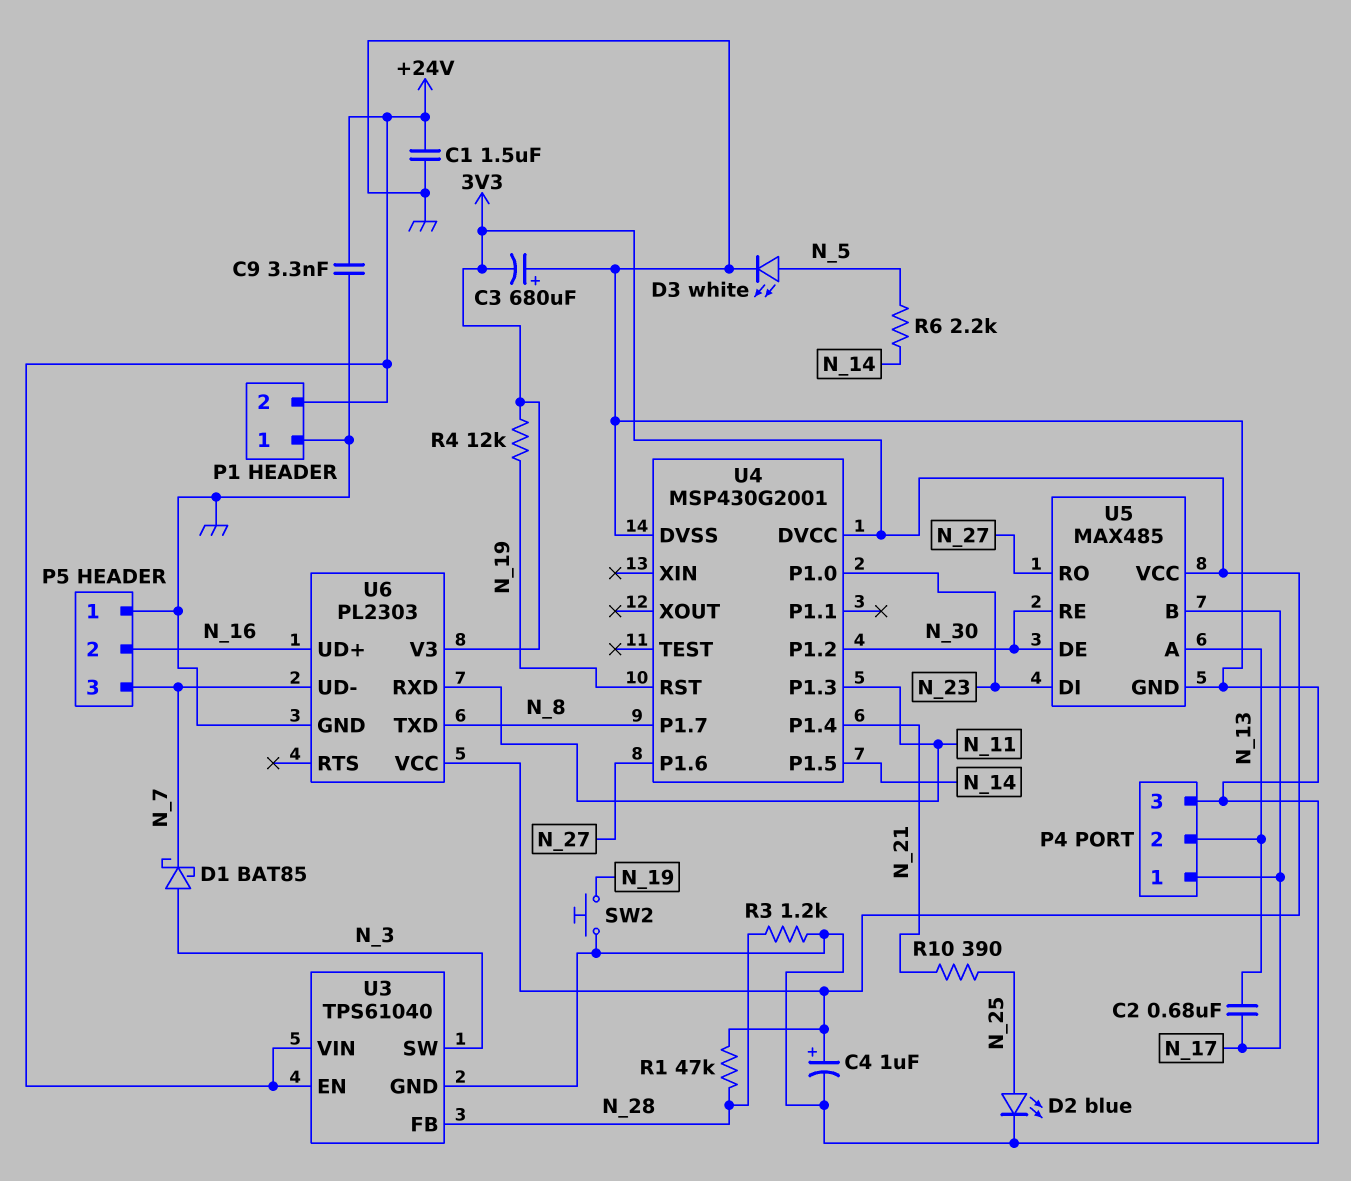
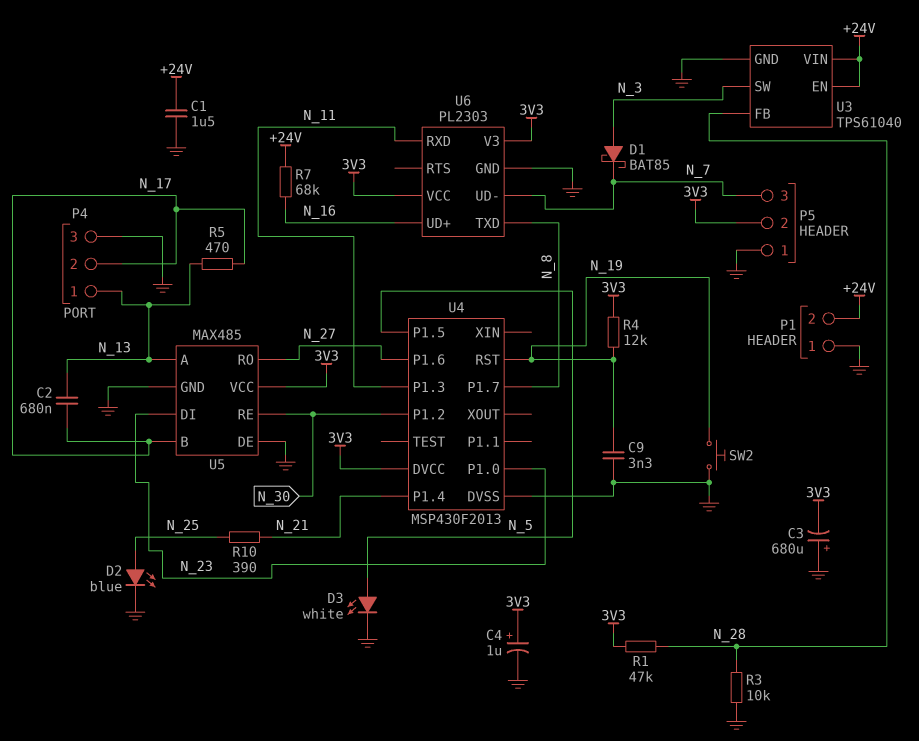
C9: 3.3nF (+24V, GND) -> 3.3nF (GND, N_19)
P4 pin 1: N_17 -> N_13
P4 pin 2: N_13 -> N_17
P5 pin 2: N_16 -> 3V3
R3: 1.2k (GND, N_28) -> 10k (GND, N_28)
R5: none -> 470 (N_13, N_17)
R6: 2.2k (N_5, N_14) -> none
R7: none -> 68k (+24V, N_16)
U4: MSP430G2001 -> MSP430F2013
U4 pin P1.5: N_14 -> N_5
U5 pin DE: N_30 -> GND

